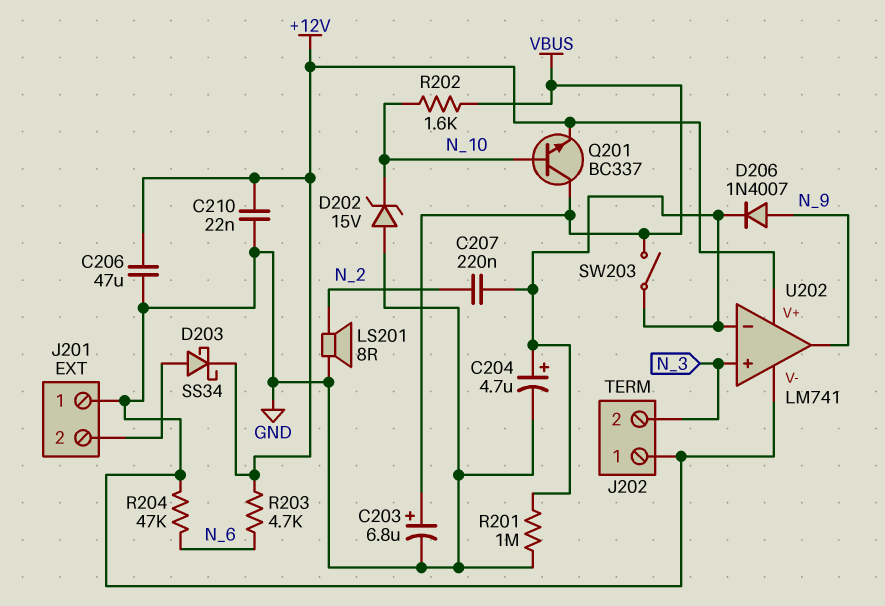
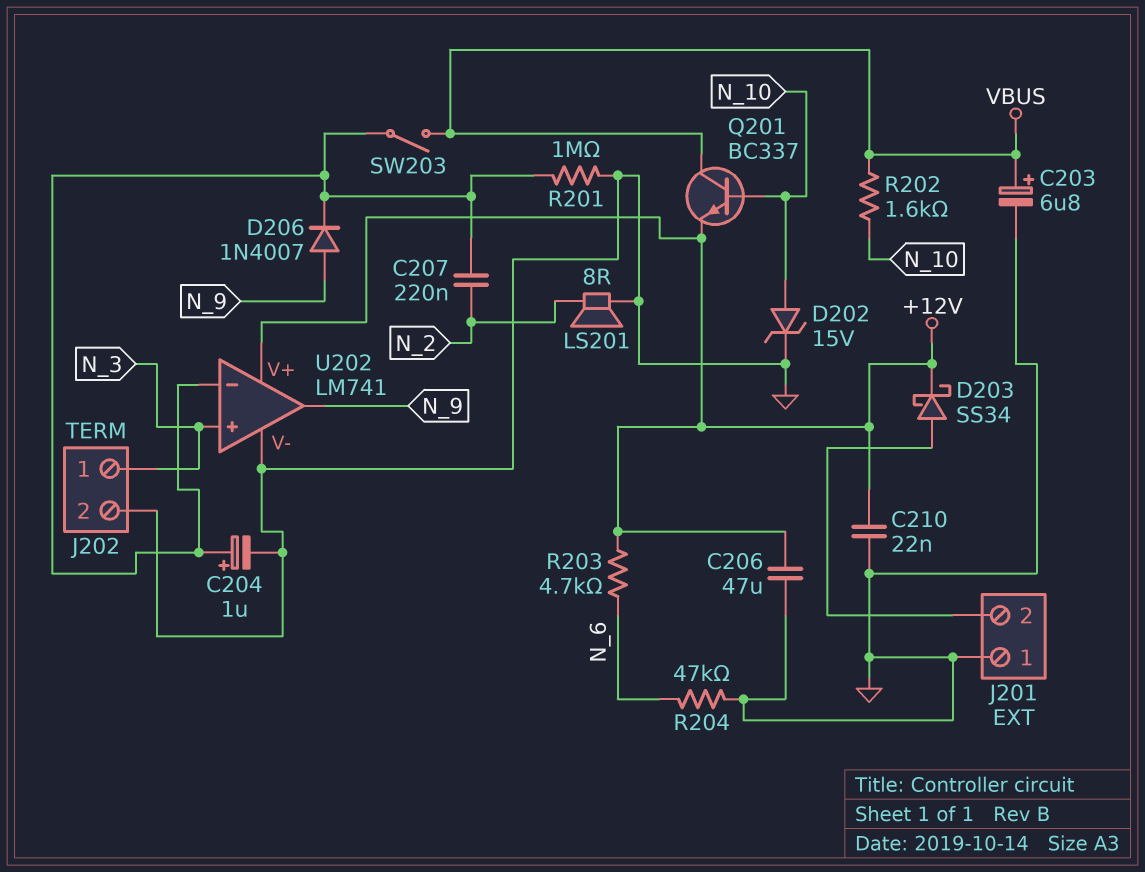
C204: 4.7uF (plus U202/in-, minus GND) -> 1uF (plus U202/in-, minus GND)
D202: zener 15V (A GND, K N_10) -> zener 15V (A N_10, K GND)
J202 pin 1: GND -> N_3
J202 pin 2: N_3 -> GND

